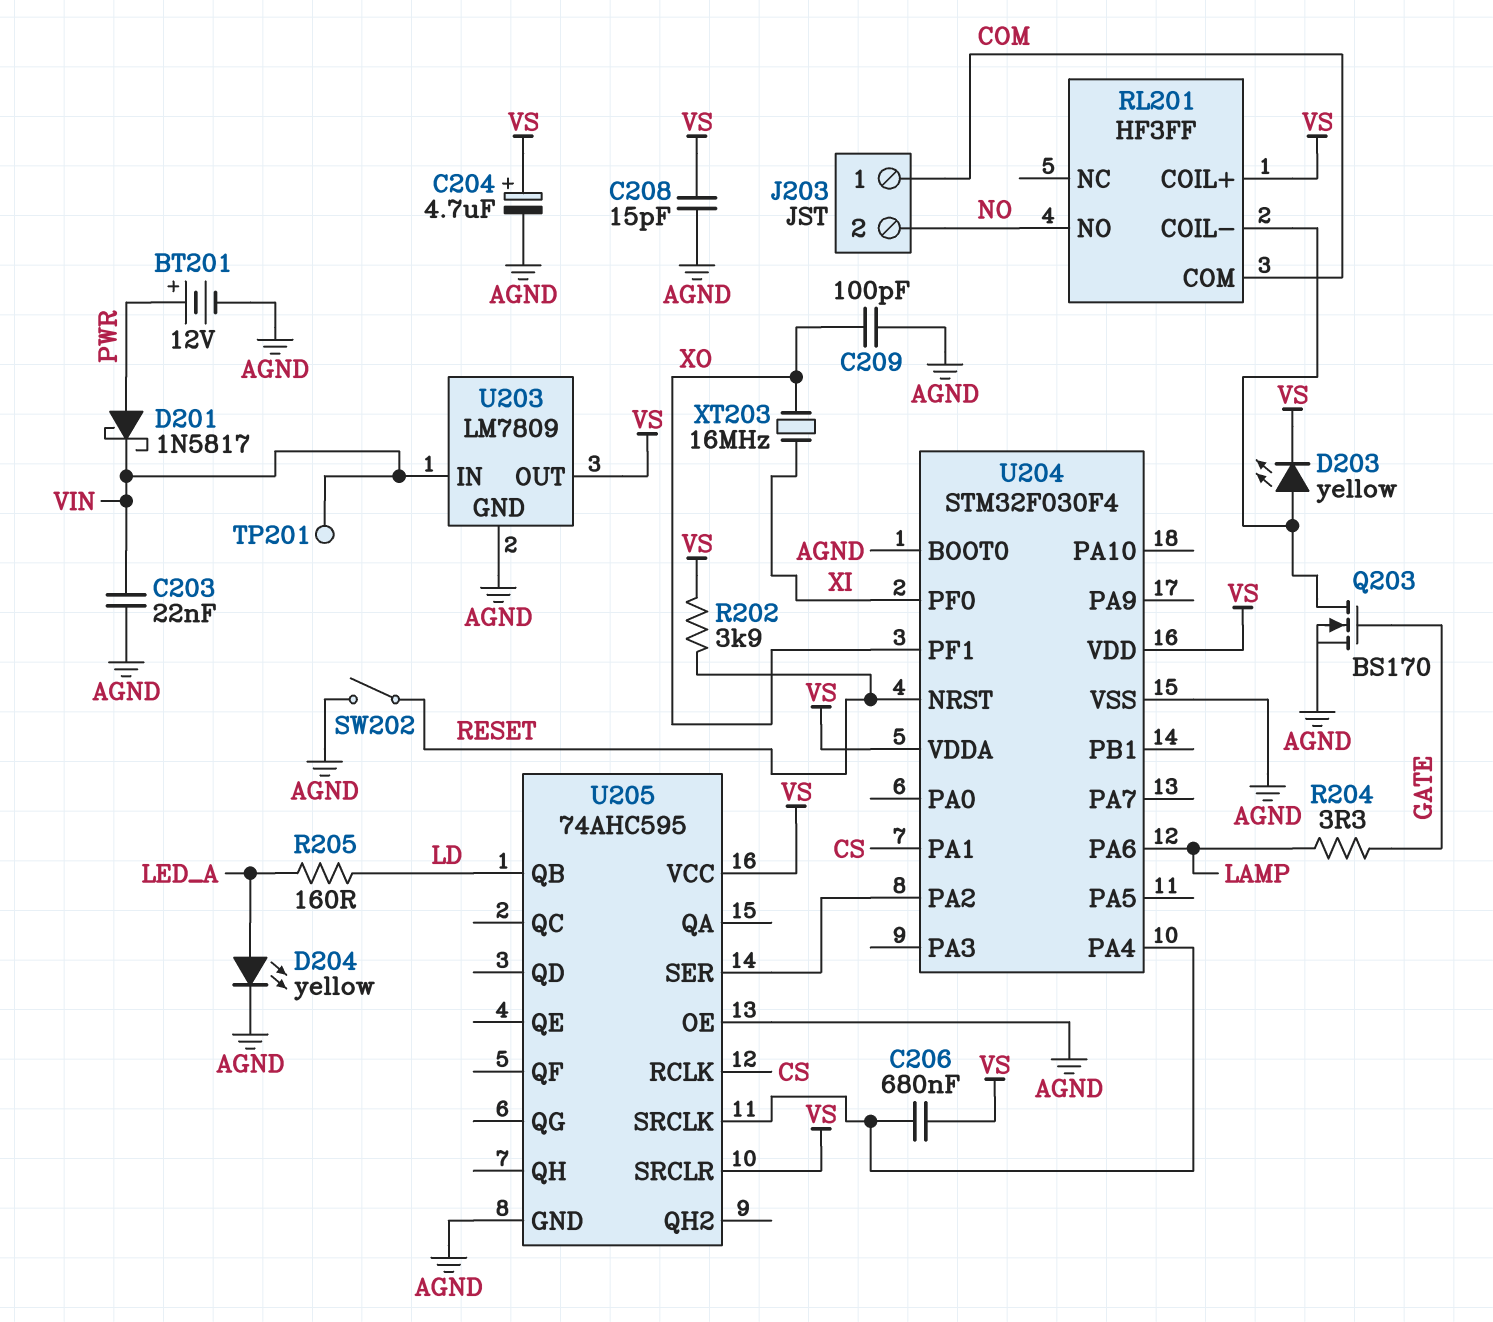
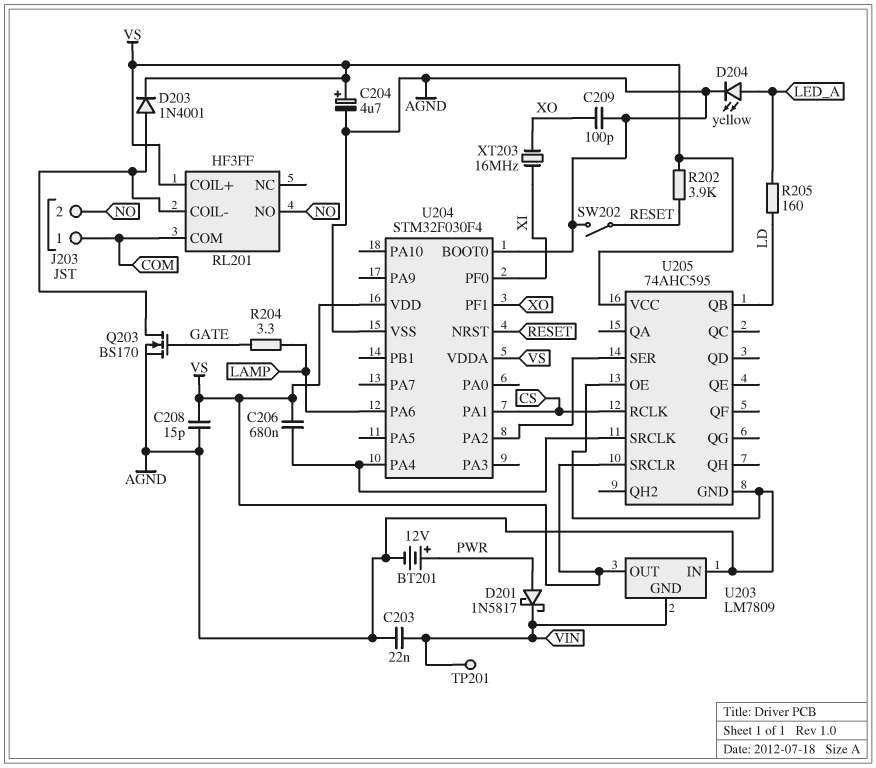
D203: LED yellow (A RL201/COIL-, K VS) -> diode 1N4001 (A RL201/COIL-, K VS)
U203 pin GND: AGND -> VIN
U203 pin IN: VIN -> AGND

